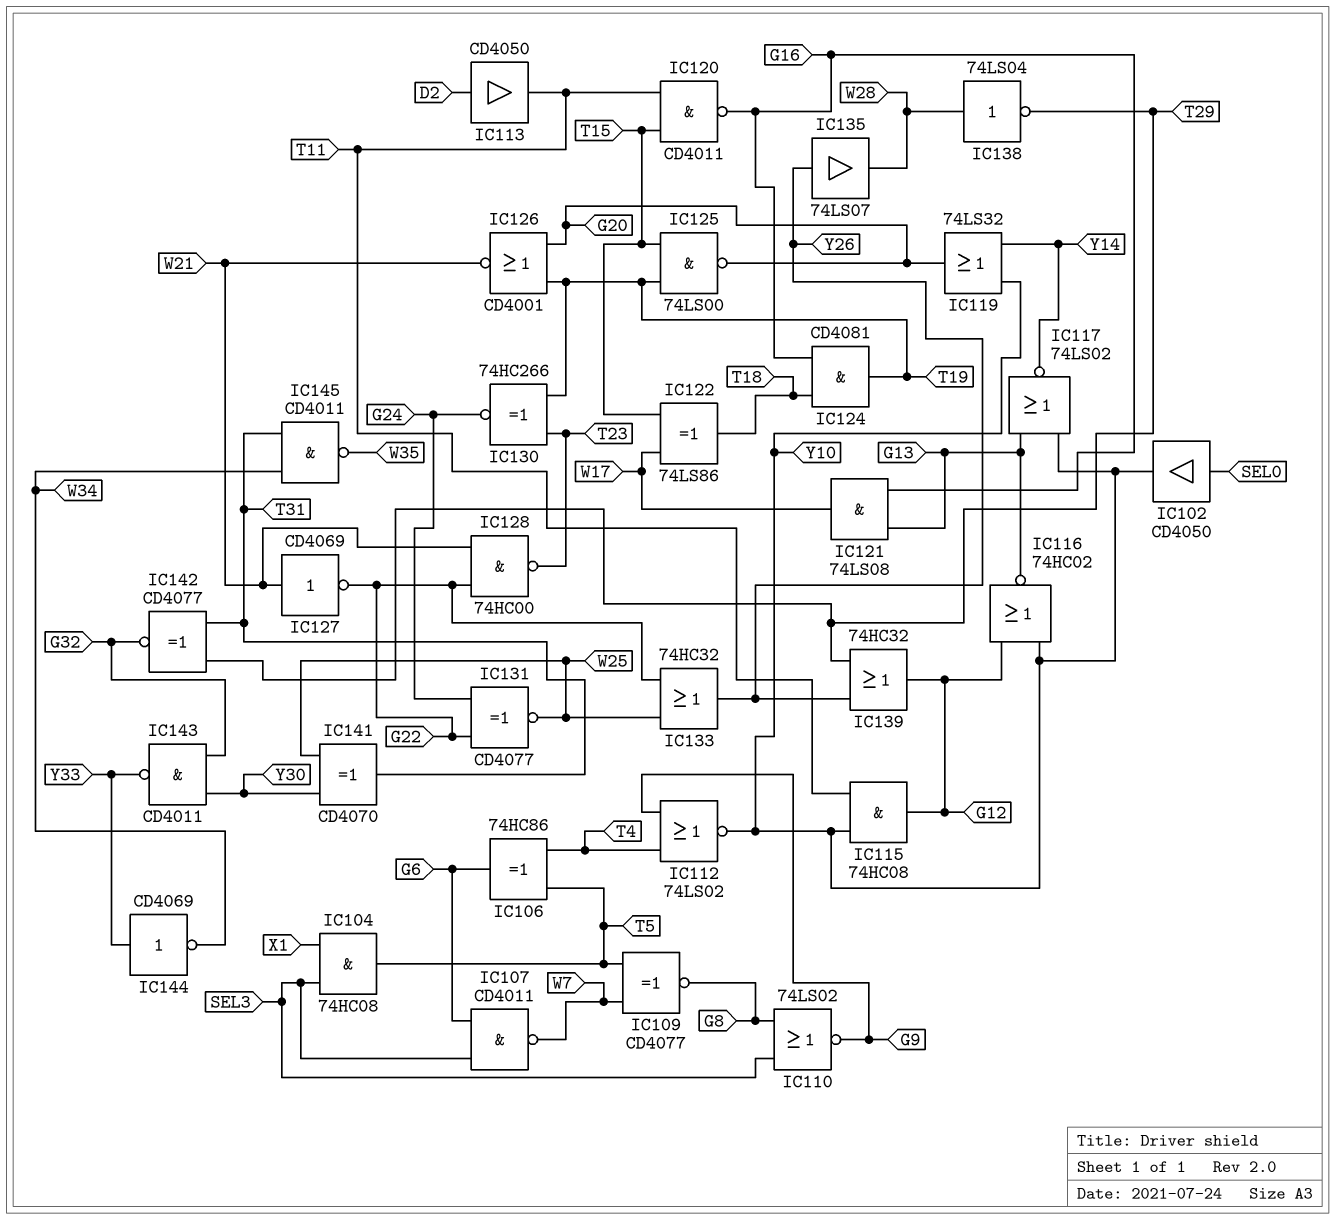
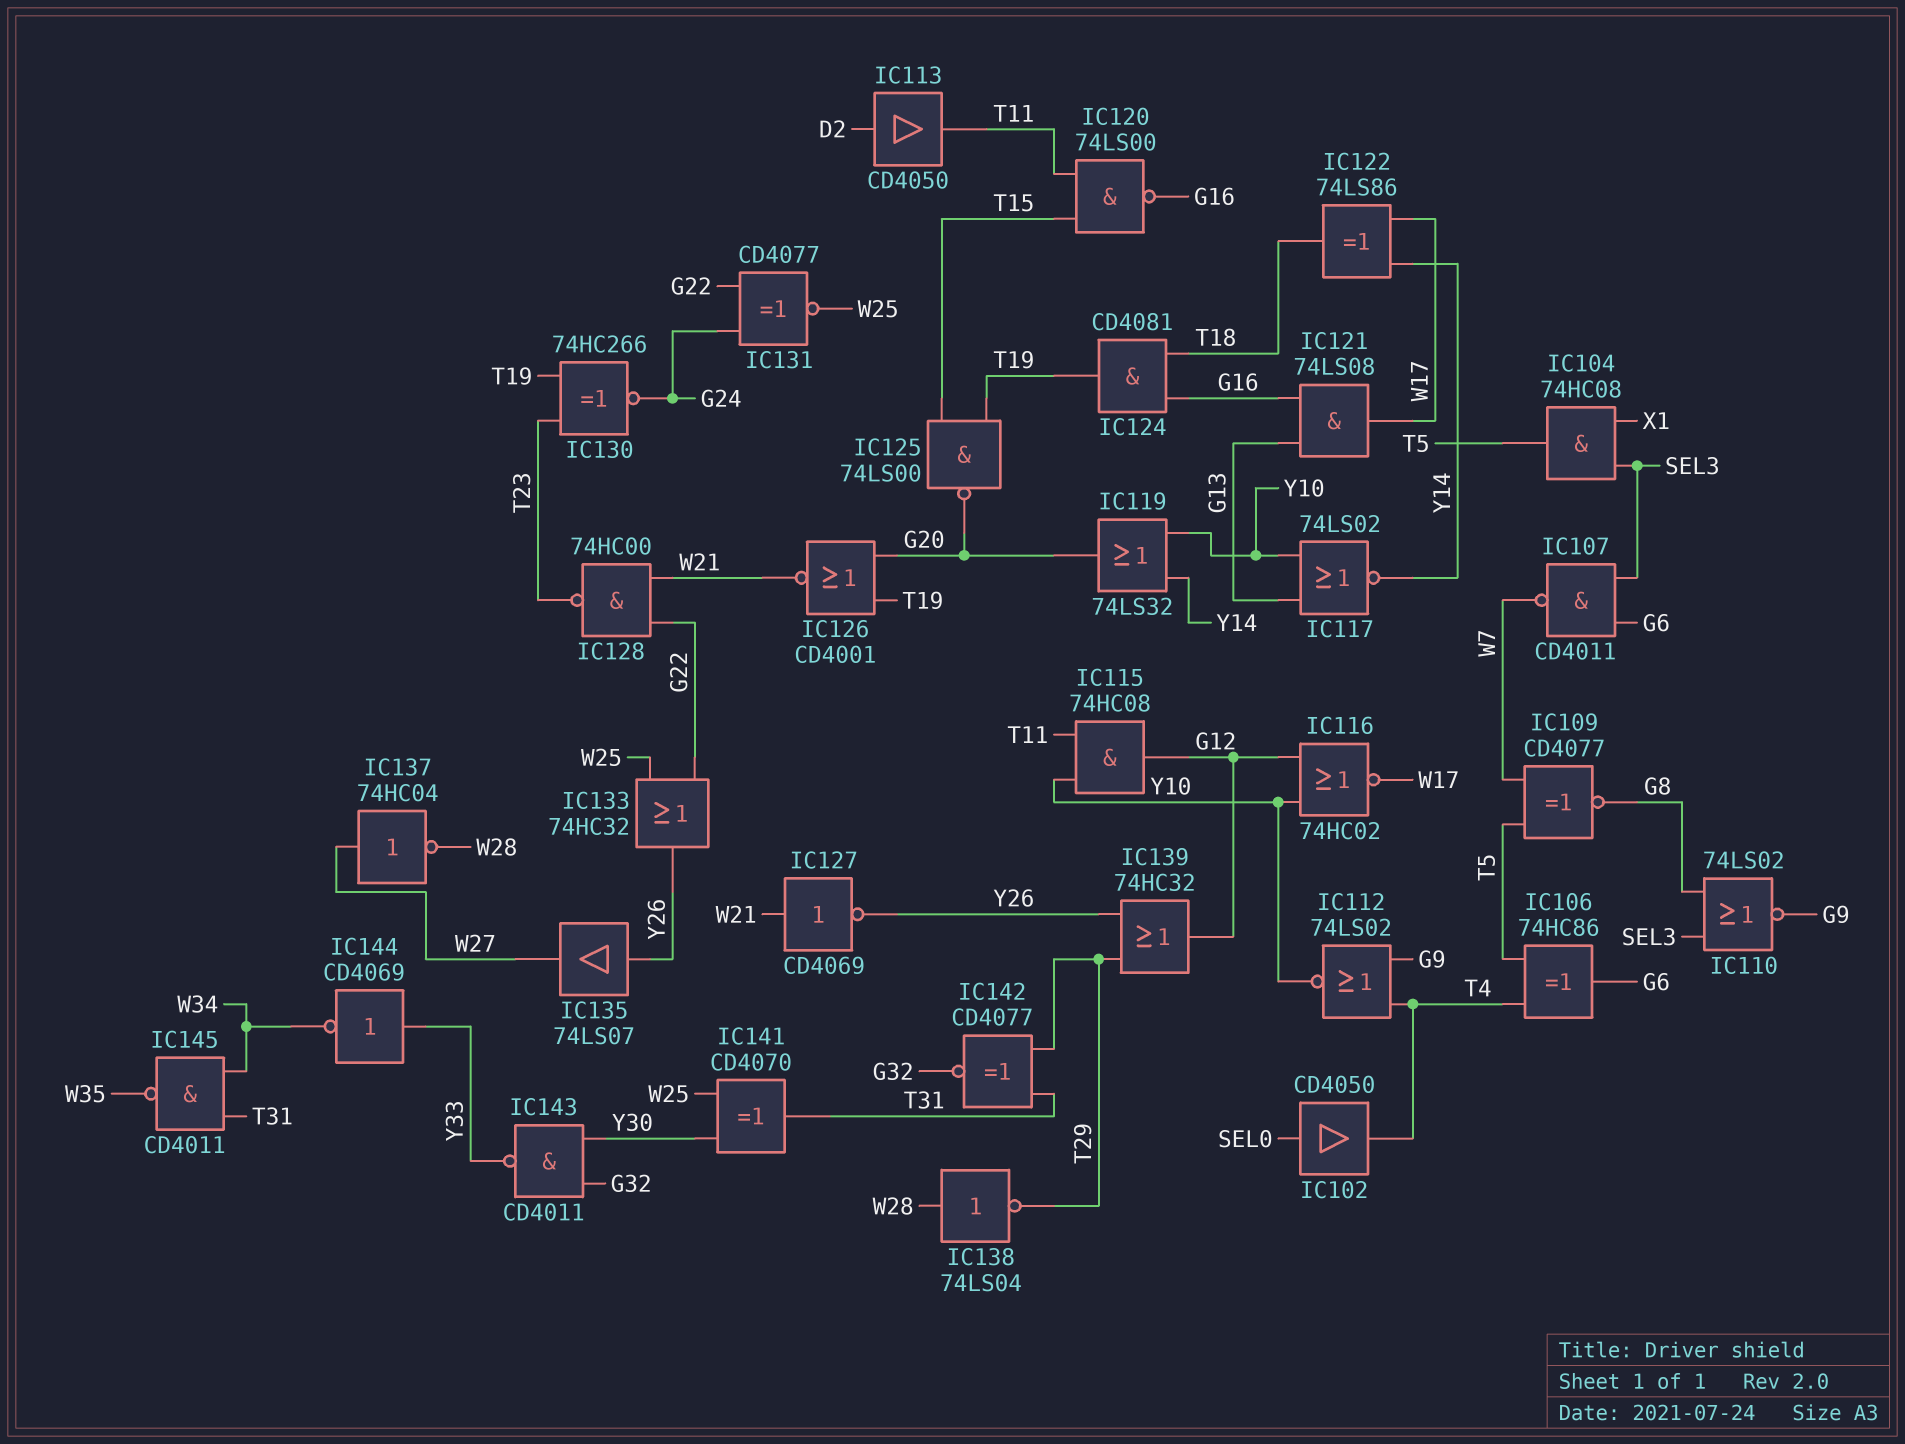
IC102: buffer CD4050 (in SEL0, out Y10) -> buffer CD4050 (in SEL0, out T4)
IC116: NOR 74HC02 (in G12, in Y10, out G13) -> NOR 74HC02 (in G12, in Y10, out W17)
IC120: NAND CD4011 (in T11, in T15, out G16) -> NAND 74LS00 (in T11, in T15, out G16)
IC122: XOR 74LS86 (in T15, in W17, out T18) -> XOR 74LS86 (in W17, in Y14, out T18)
IC127: NOT CD4069 (in W21, out G22) -> NOT CD4069 (in W21, out Y26)
IC135: buffer 74LS07 (in Y26, out W28) -> buffer 74LS07 (in Y26, out W27)
IC137: none -> NOT 74HC04 (in W27, out W28)

